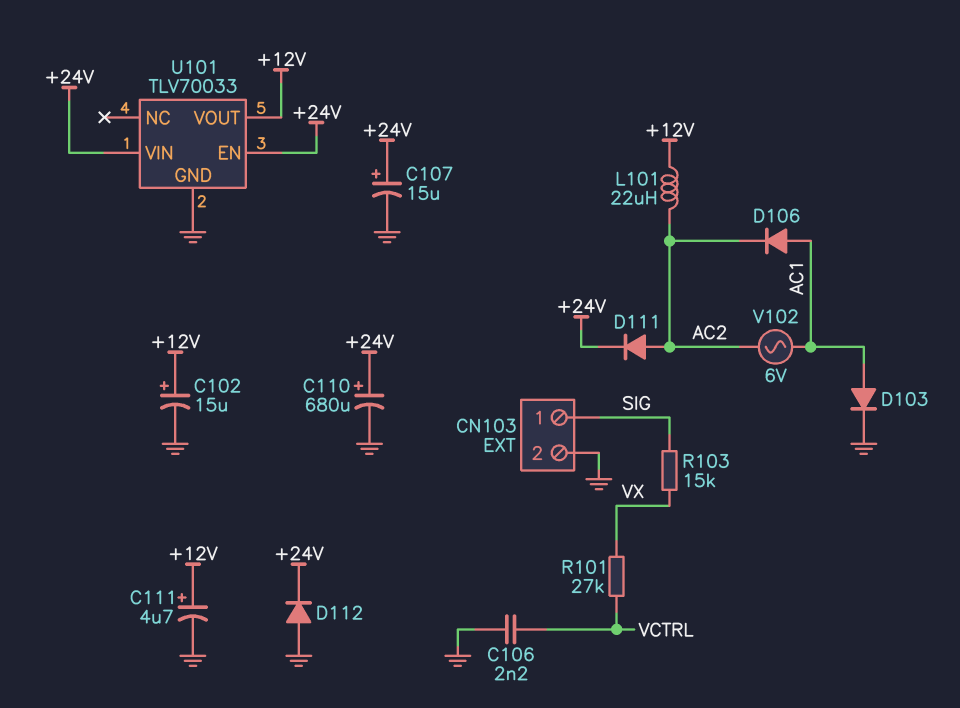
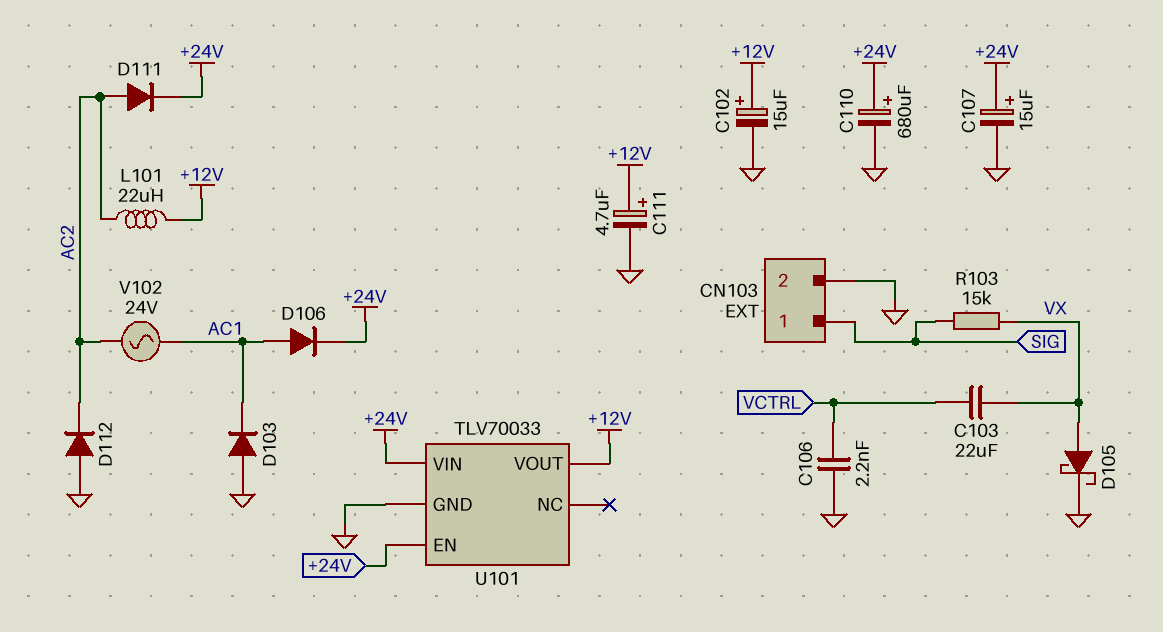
C103: none -> 22uF (VCTRL, VX)
D103: diode (A AC1, K GND) -> diode (A GND, K AC1)
D105: none -> schottky (A VX, K GND)
D106: diode (A AC1, K AC2) -> diode (A AC1, K +24V)
D112: diode (A GND, K +24V) -> diode (A GND, K AC2)
R101: 27k (VCTRL, VX) -> none
V102: AC 6V (AC1, AC2) -> AC 24V (AC1, AC2)

